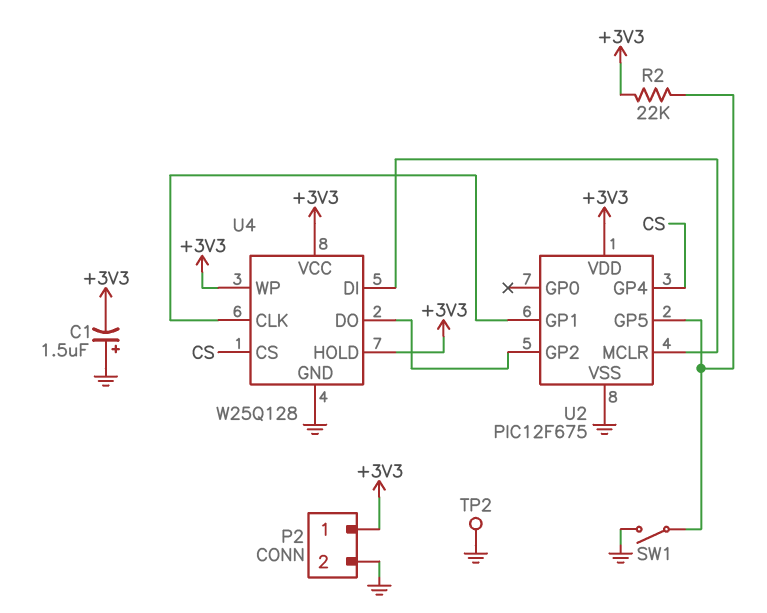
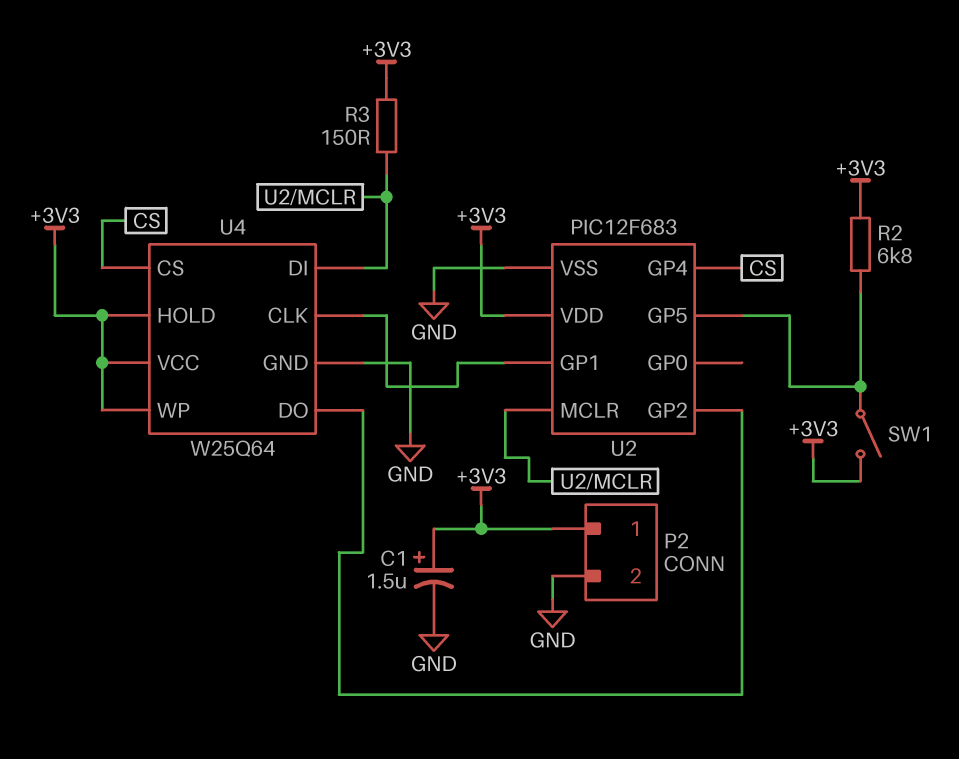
C1: 1.5uF (plus GND, minus +3V3) -> 1.5uF (plus +3V3, minus GND)
R2: 22k (+3V3, U2/GP5) -> 6.8k (+3V3, U2/GP5)
R3: none -> 150 (+3V3, U2/MCLR)
SW1: switch (GND, U2/GP5) -> switch (+3V3, U2/GP5)
TP2: test point (GND) -> none
U2: PIC12F675 -> PIC12F683
U4: W25Q128 -> W25Q64

